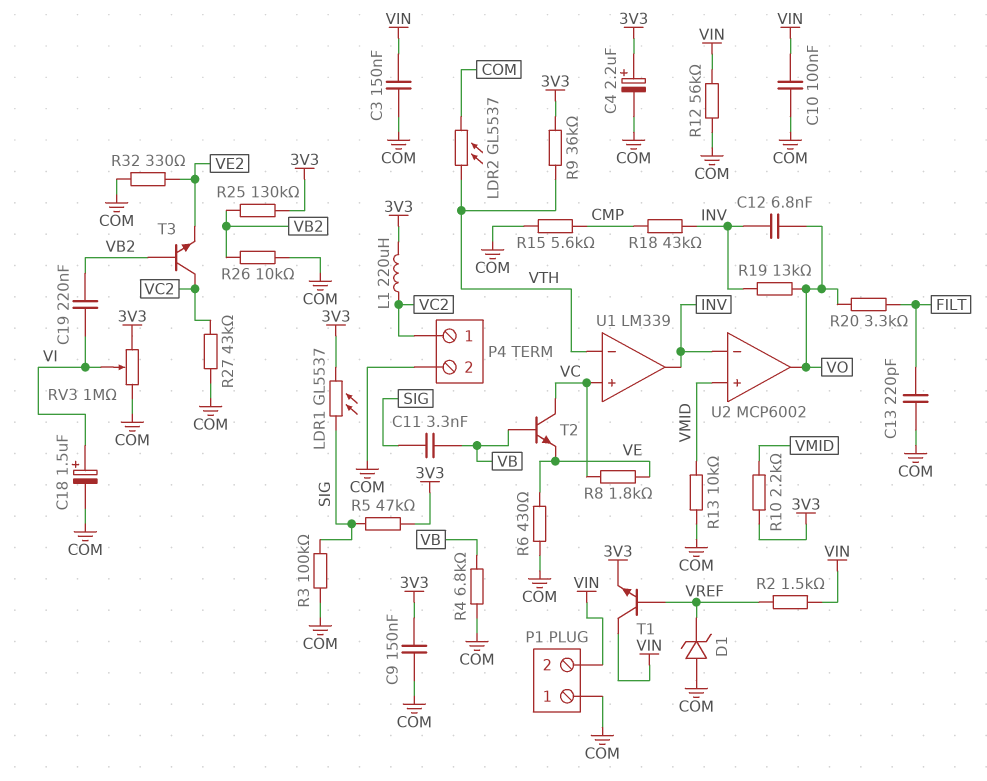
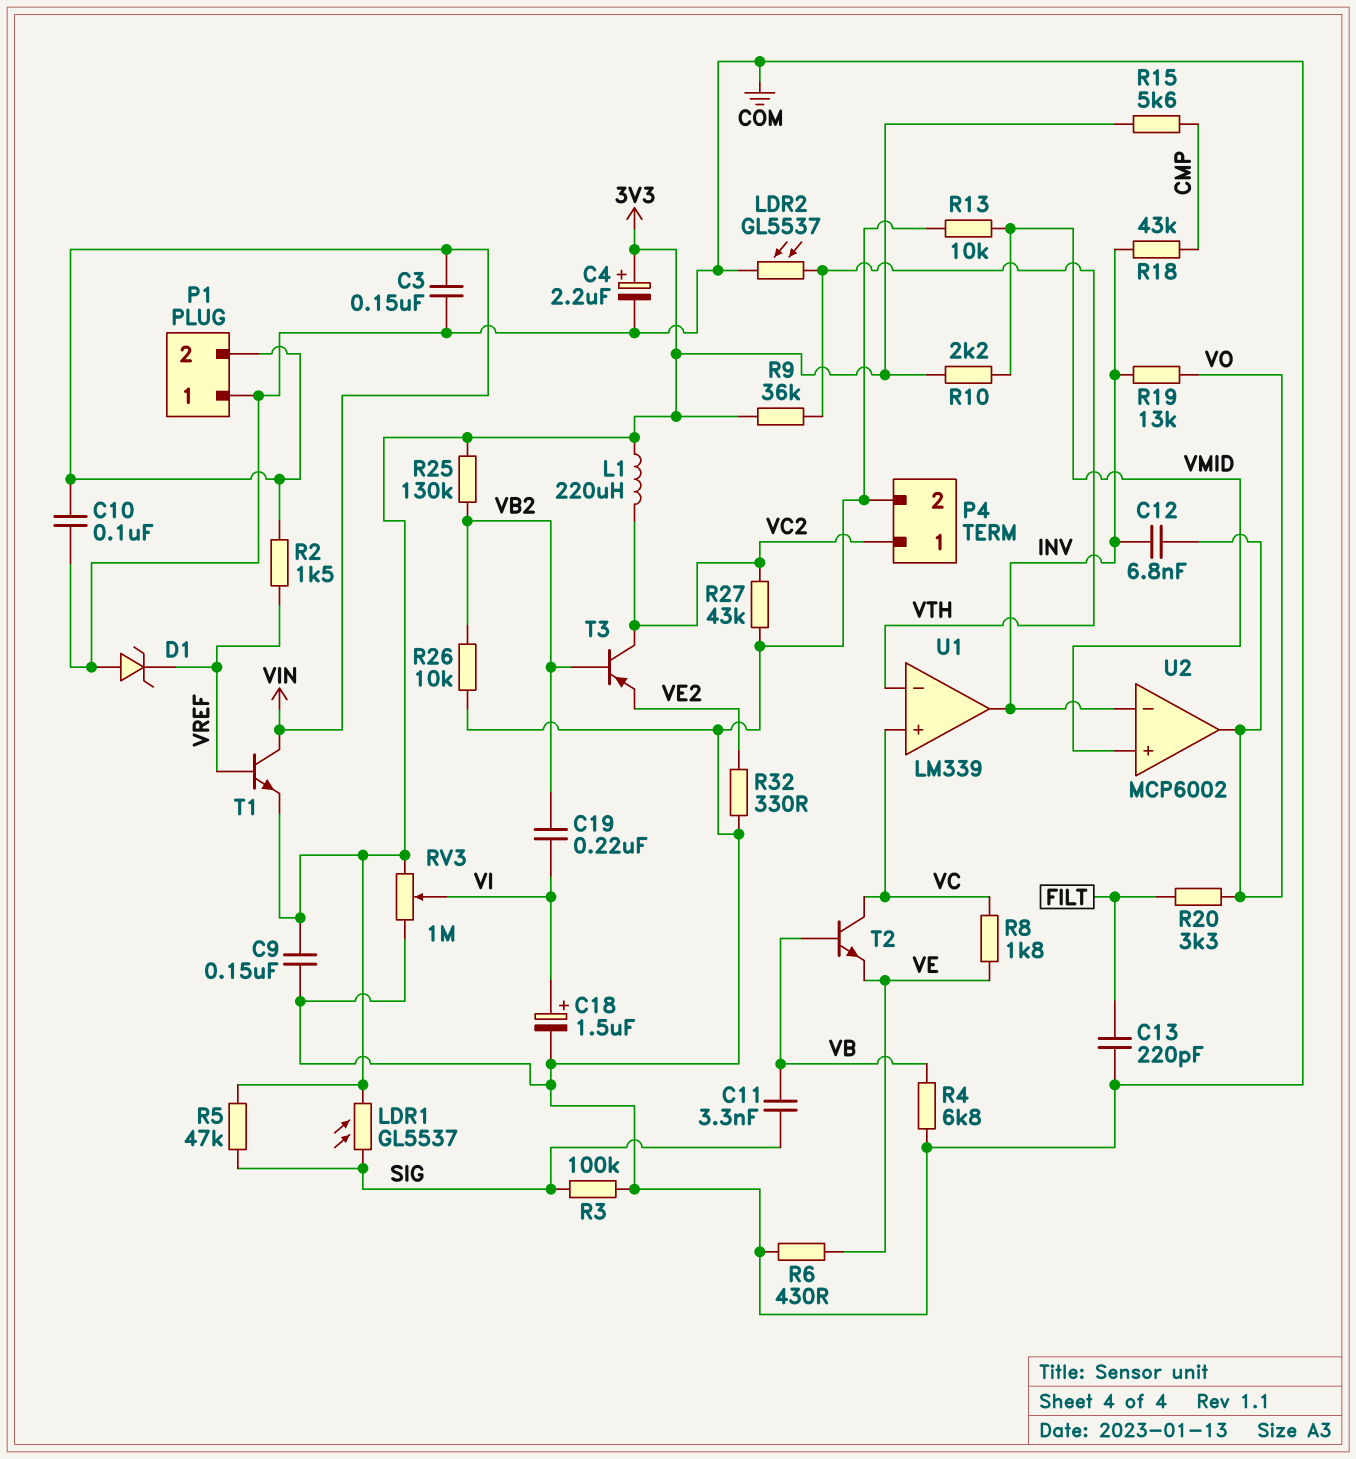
R12: 56k (COM, VIN) -> none
R15: 5.6k (CMP, COM) -> 5.6k (3V3, CMP)
T3: NPN (B VB2, C VC2, E VE2) -> PNP (B VB2, C VC2, E VE2)

